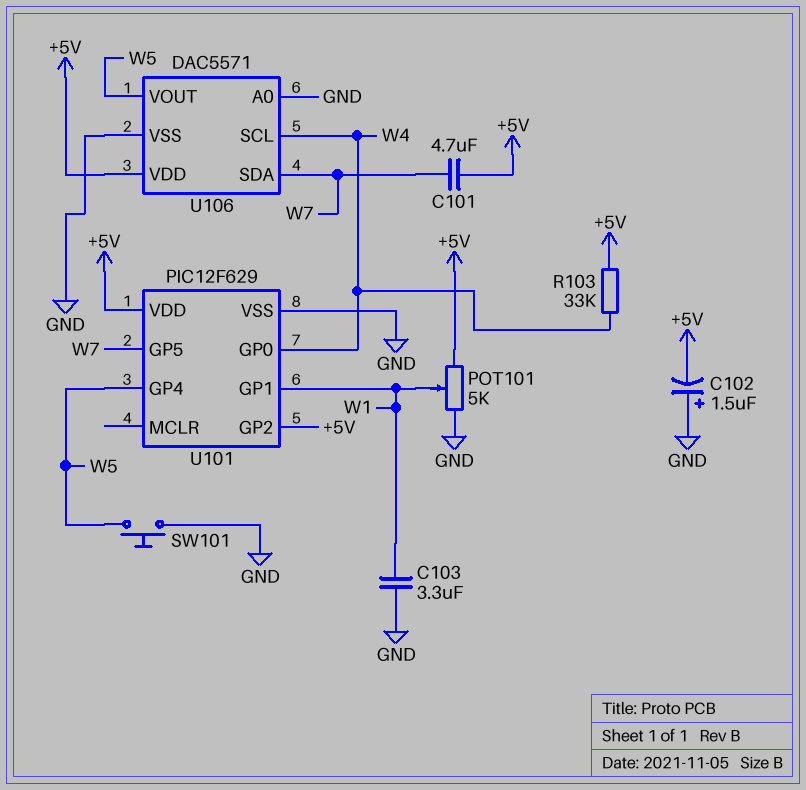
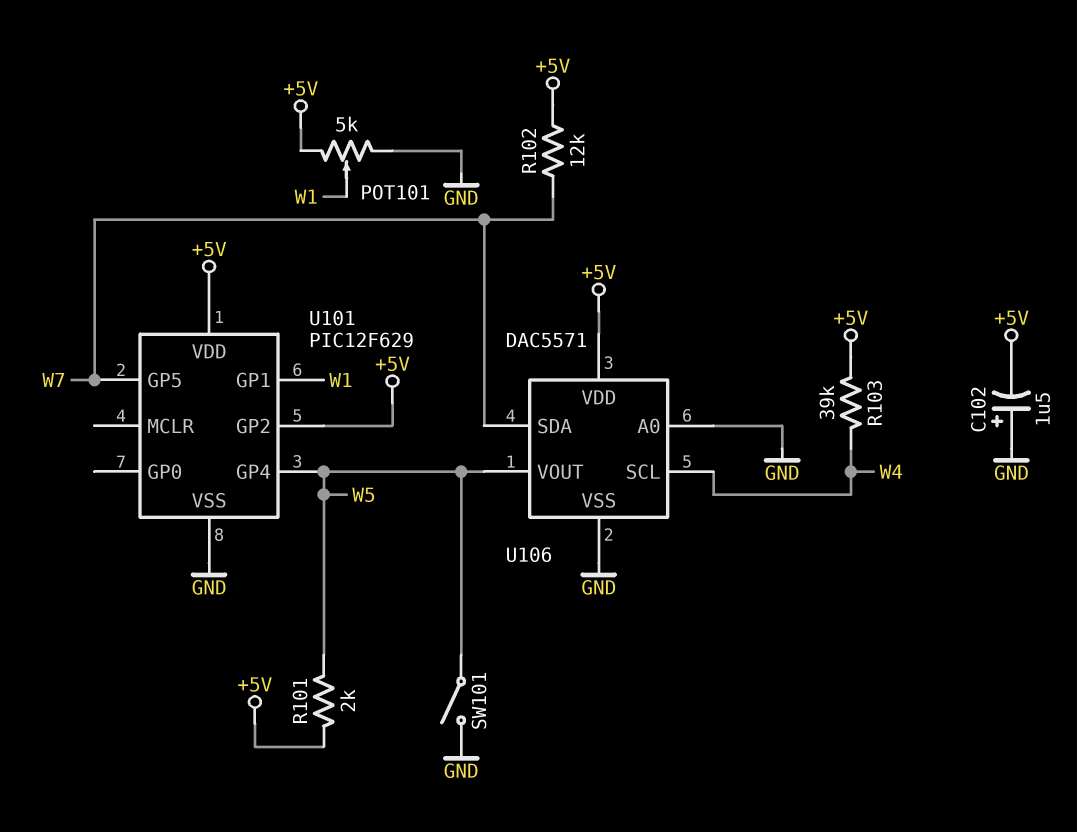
C101: 4.7uF (+5V, W7) -> none
C103: 3.3uF (GND, W1) -> none
R101: none -> 2k (+5V, W5)
R102: none -> 12k (+5V, W7)
R103: 33k (+5V, W4) -> 39k (+5V, W4)
SW101: button (GND, W5) -> switch (GND, W5)
U101 pin GP0: W4 -> none

